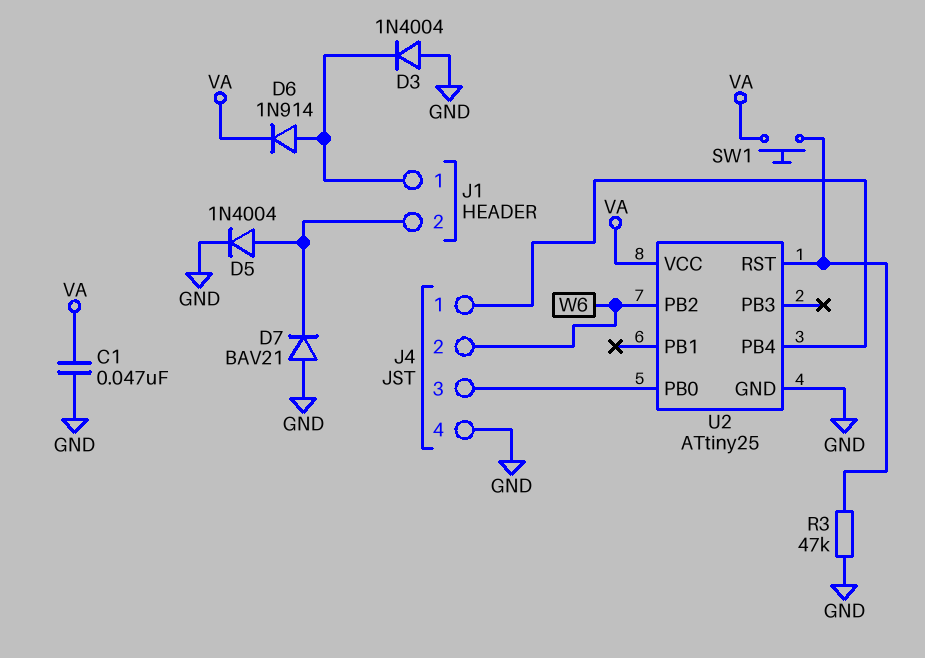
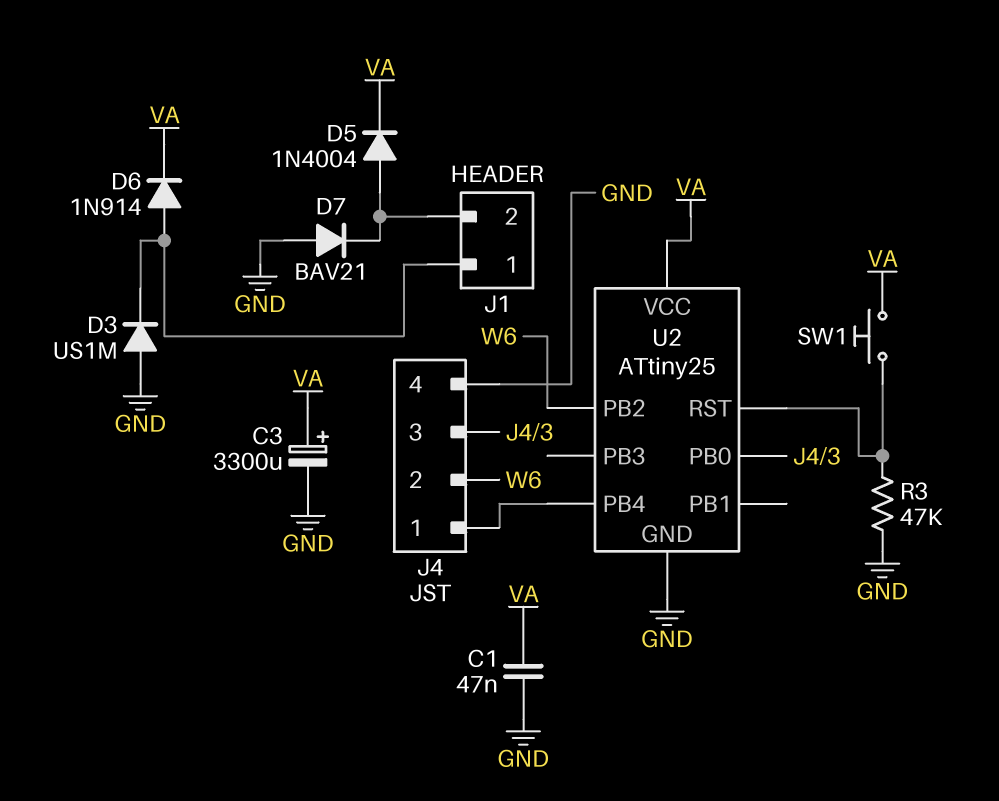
C3: none -> 3300uF (plus VA, minus GND)
D3: diode 1N4004 (A GND, K J1/1) -> diode US1M (A GND, K J1/1)
D5: diode 1N4004 (A J1/2, K GND) -> diode 1N4004 (A J1/2, K VA)

